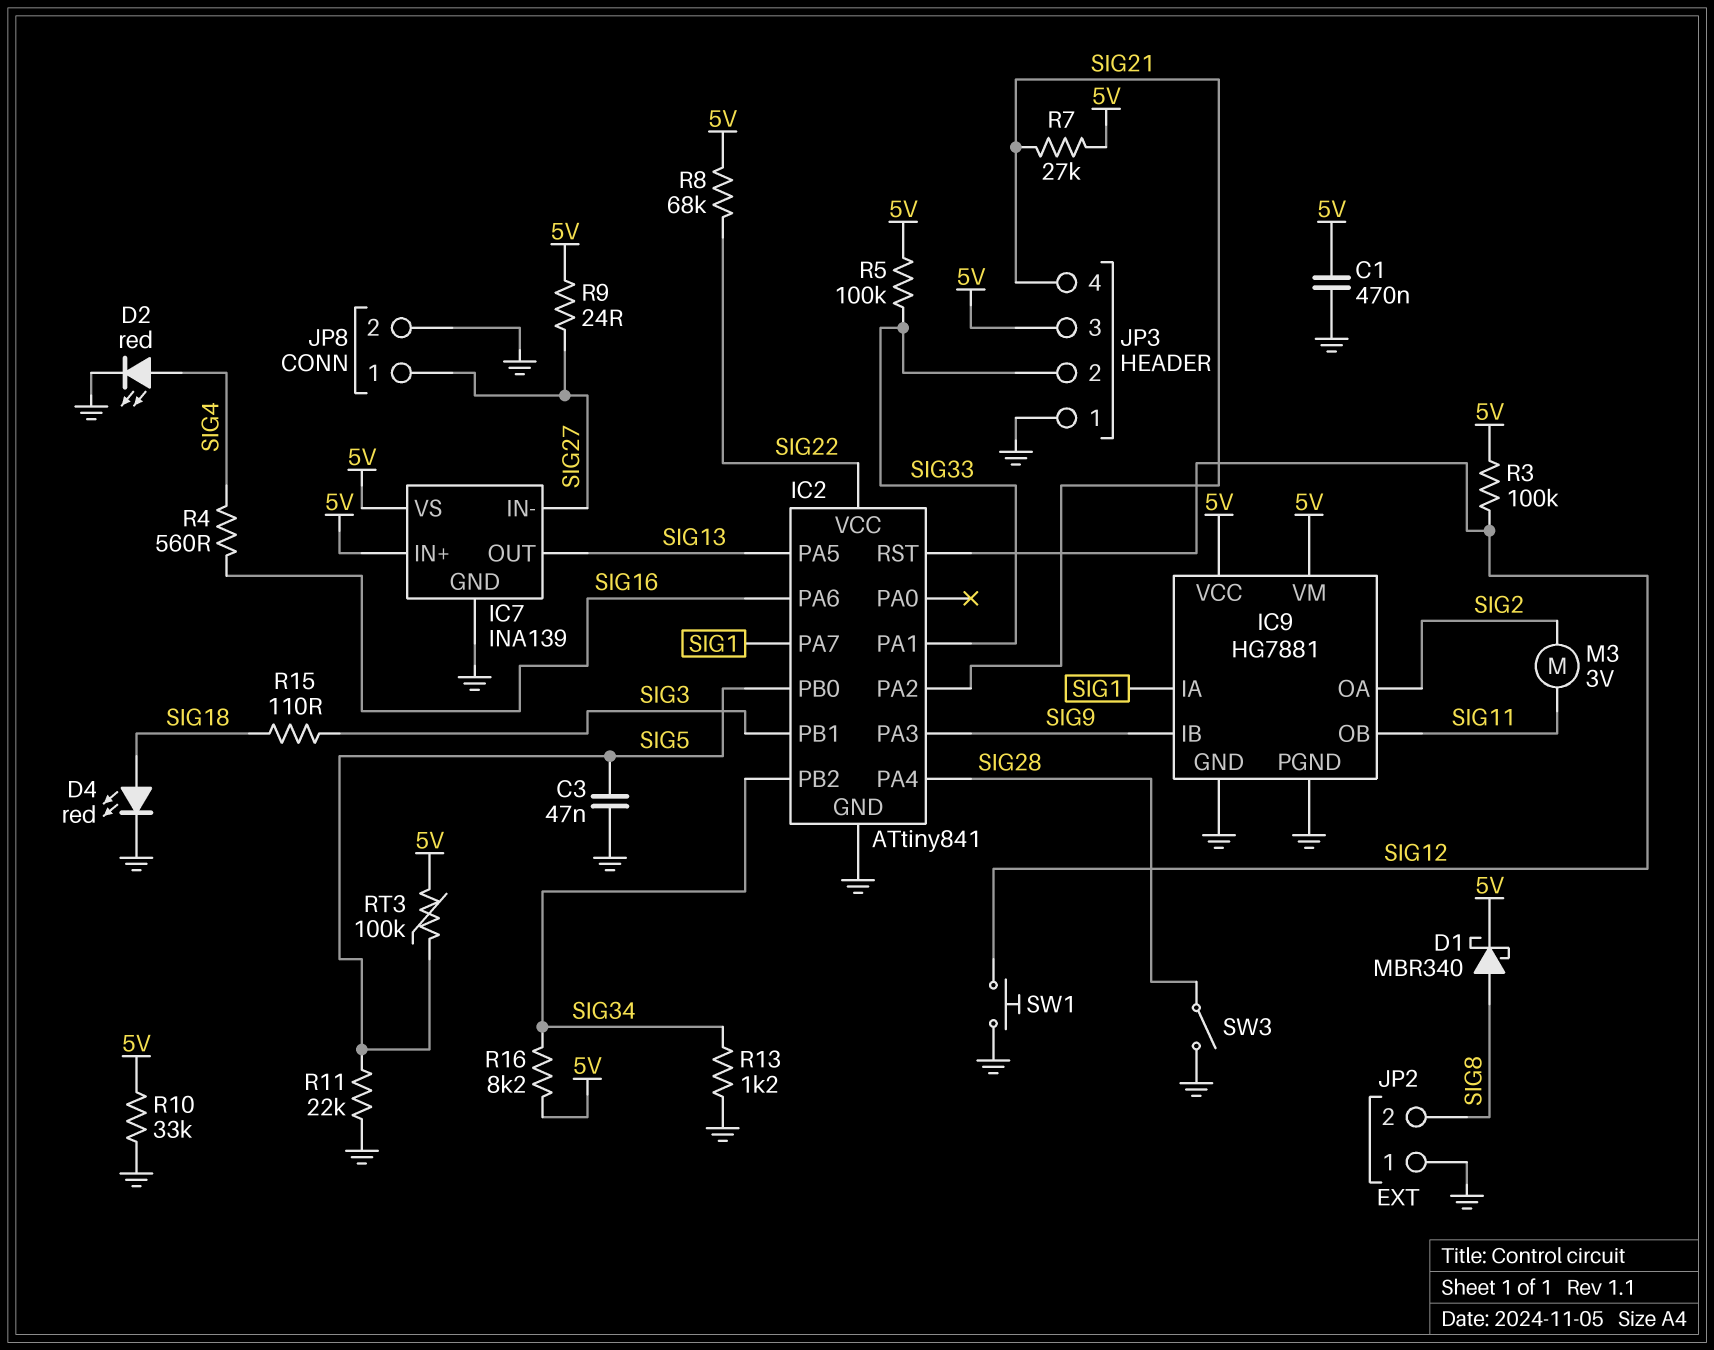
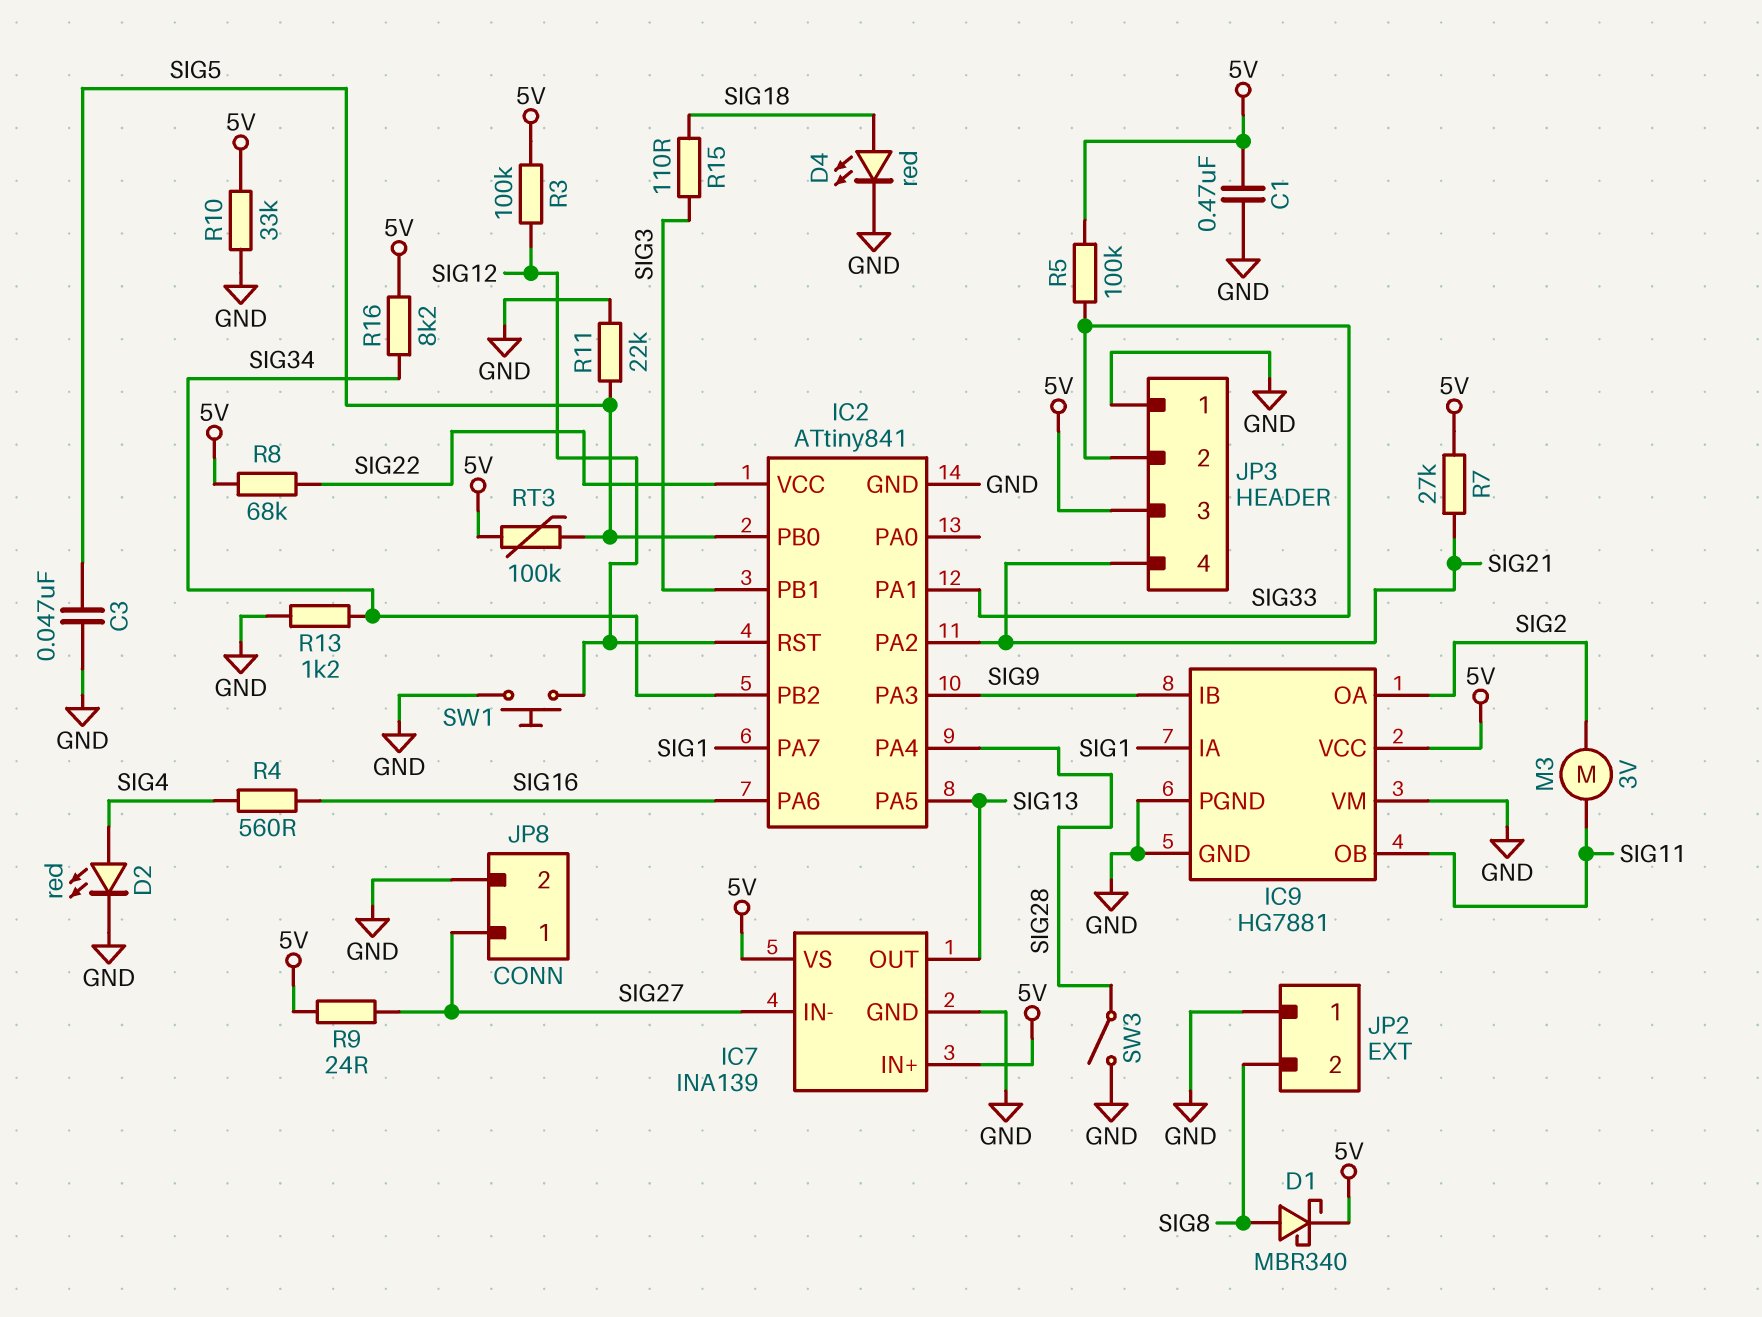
IC9 pin VM: 5V -> GND

